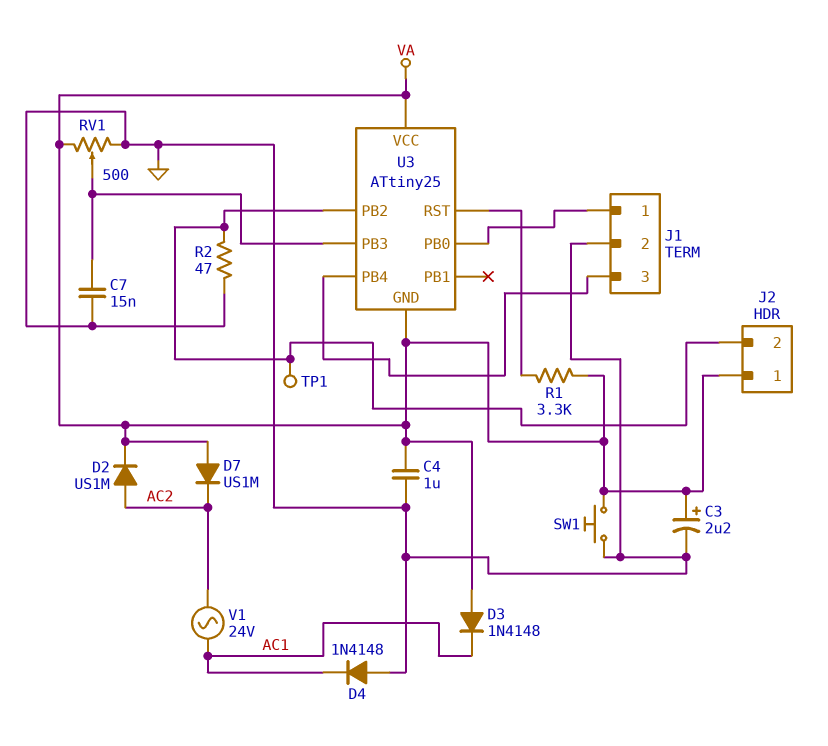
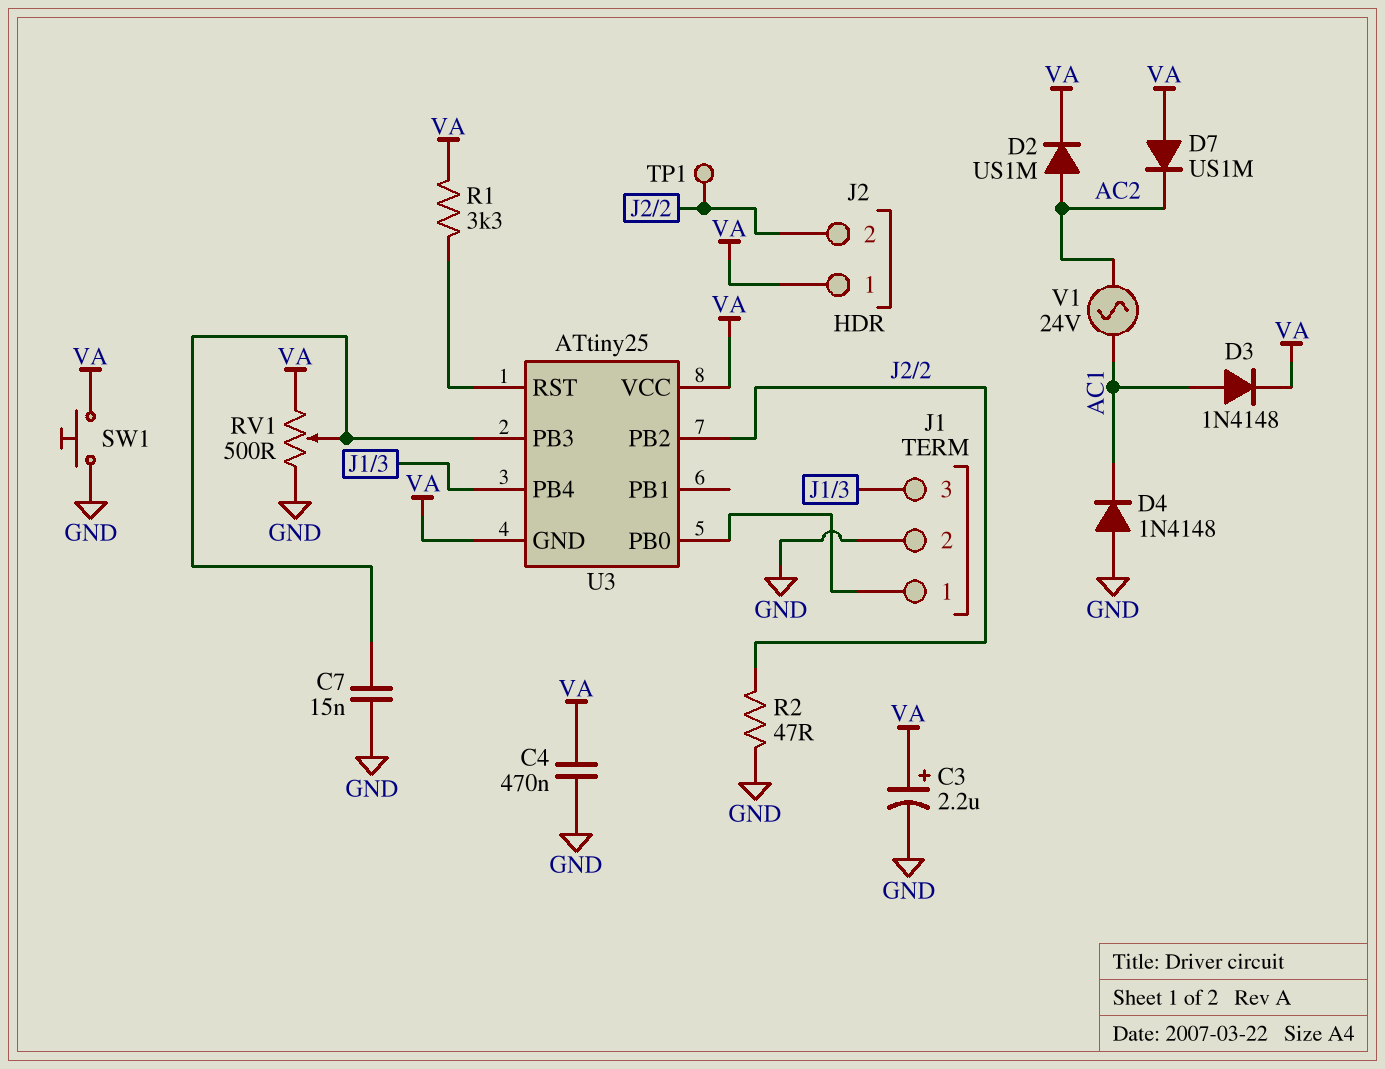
C4: 1uF (GND, VA) -> 470nF (GND, VA)
D3: diode 1N4148 (A VA, K AC1) -> diode 1N4148 (A AC1, K VA)

